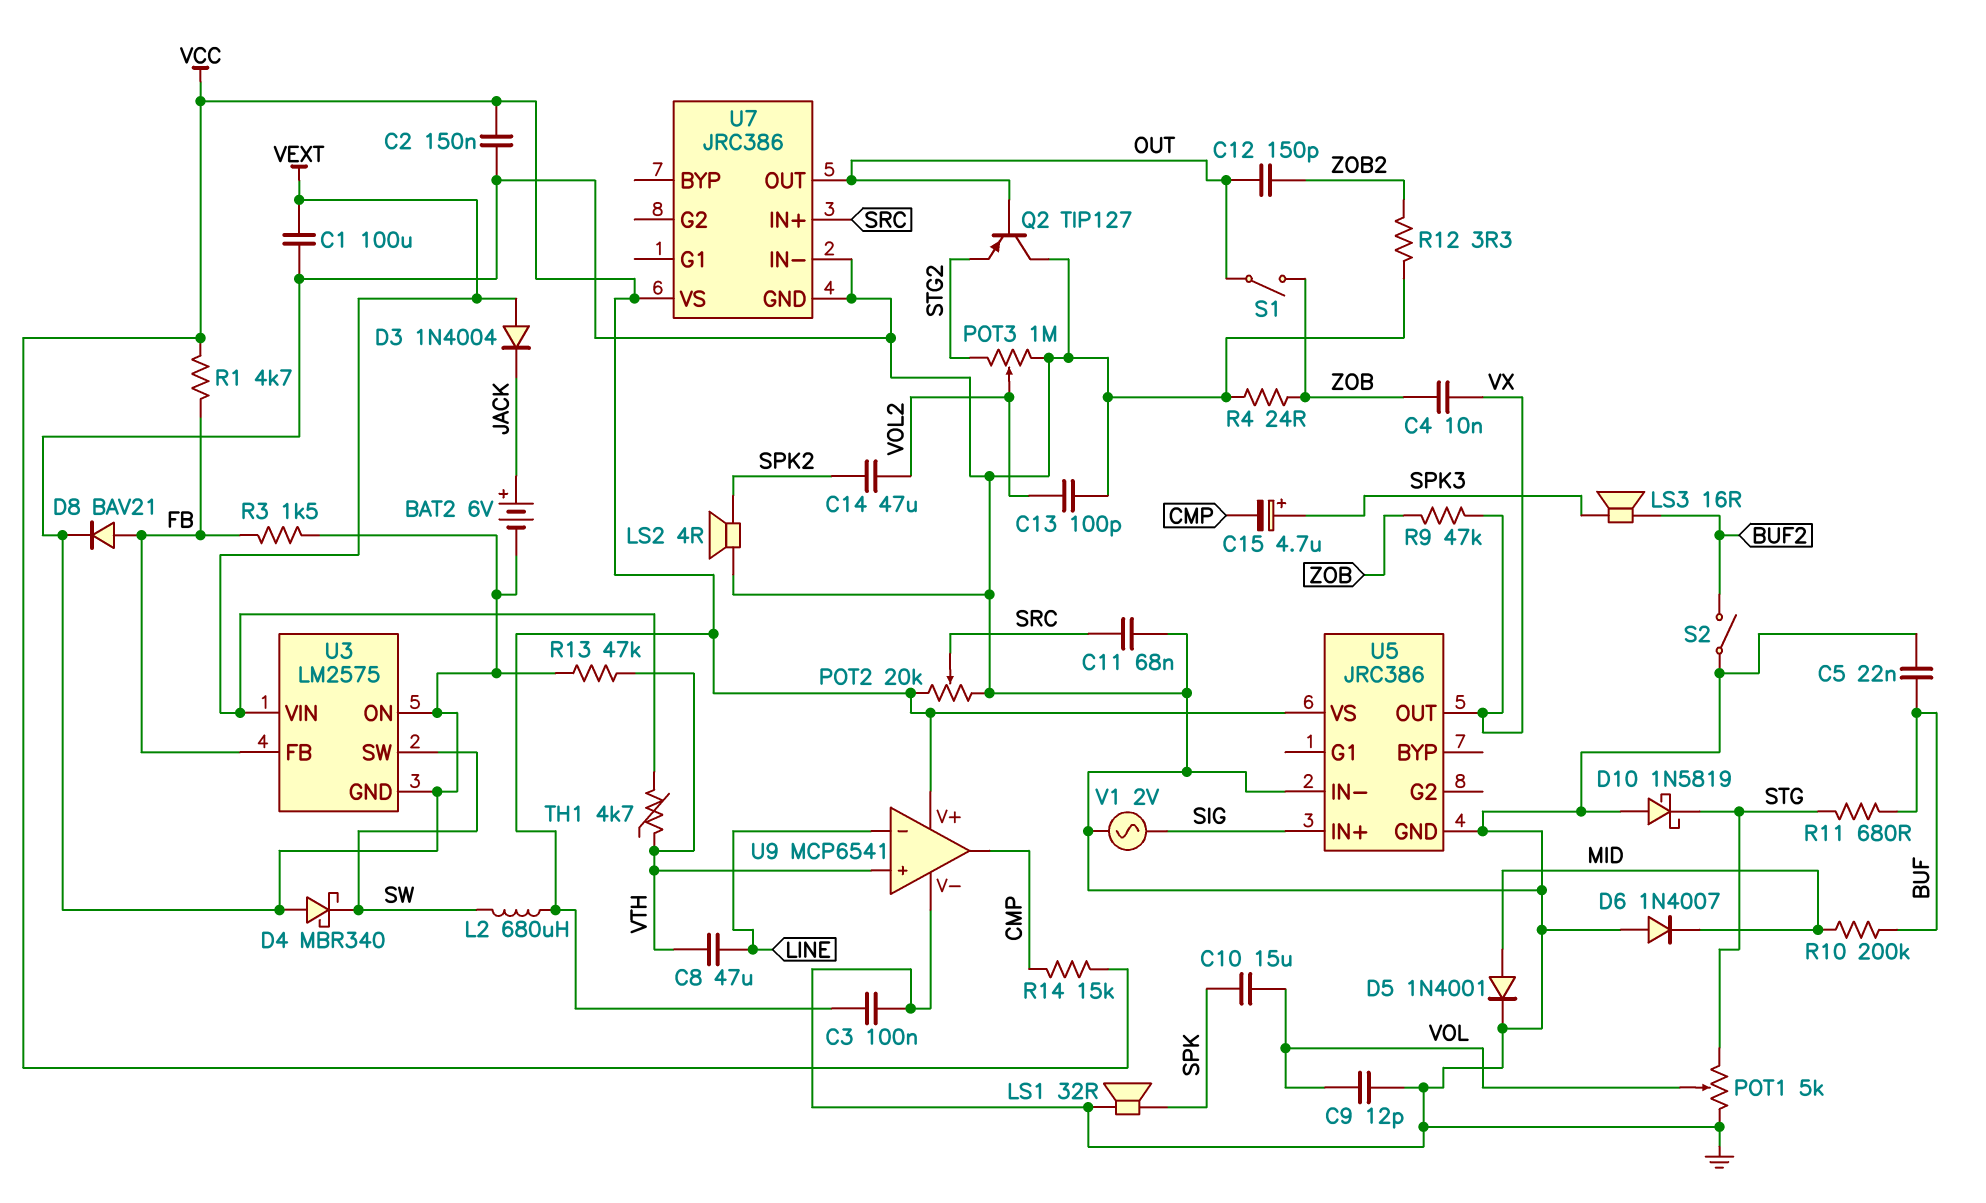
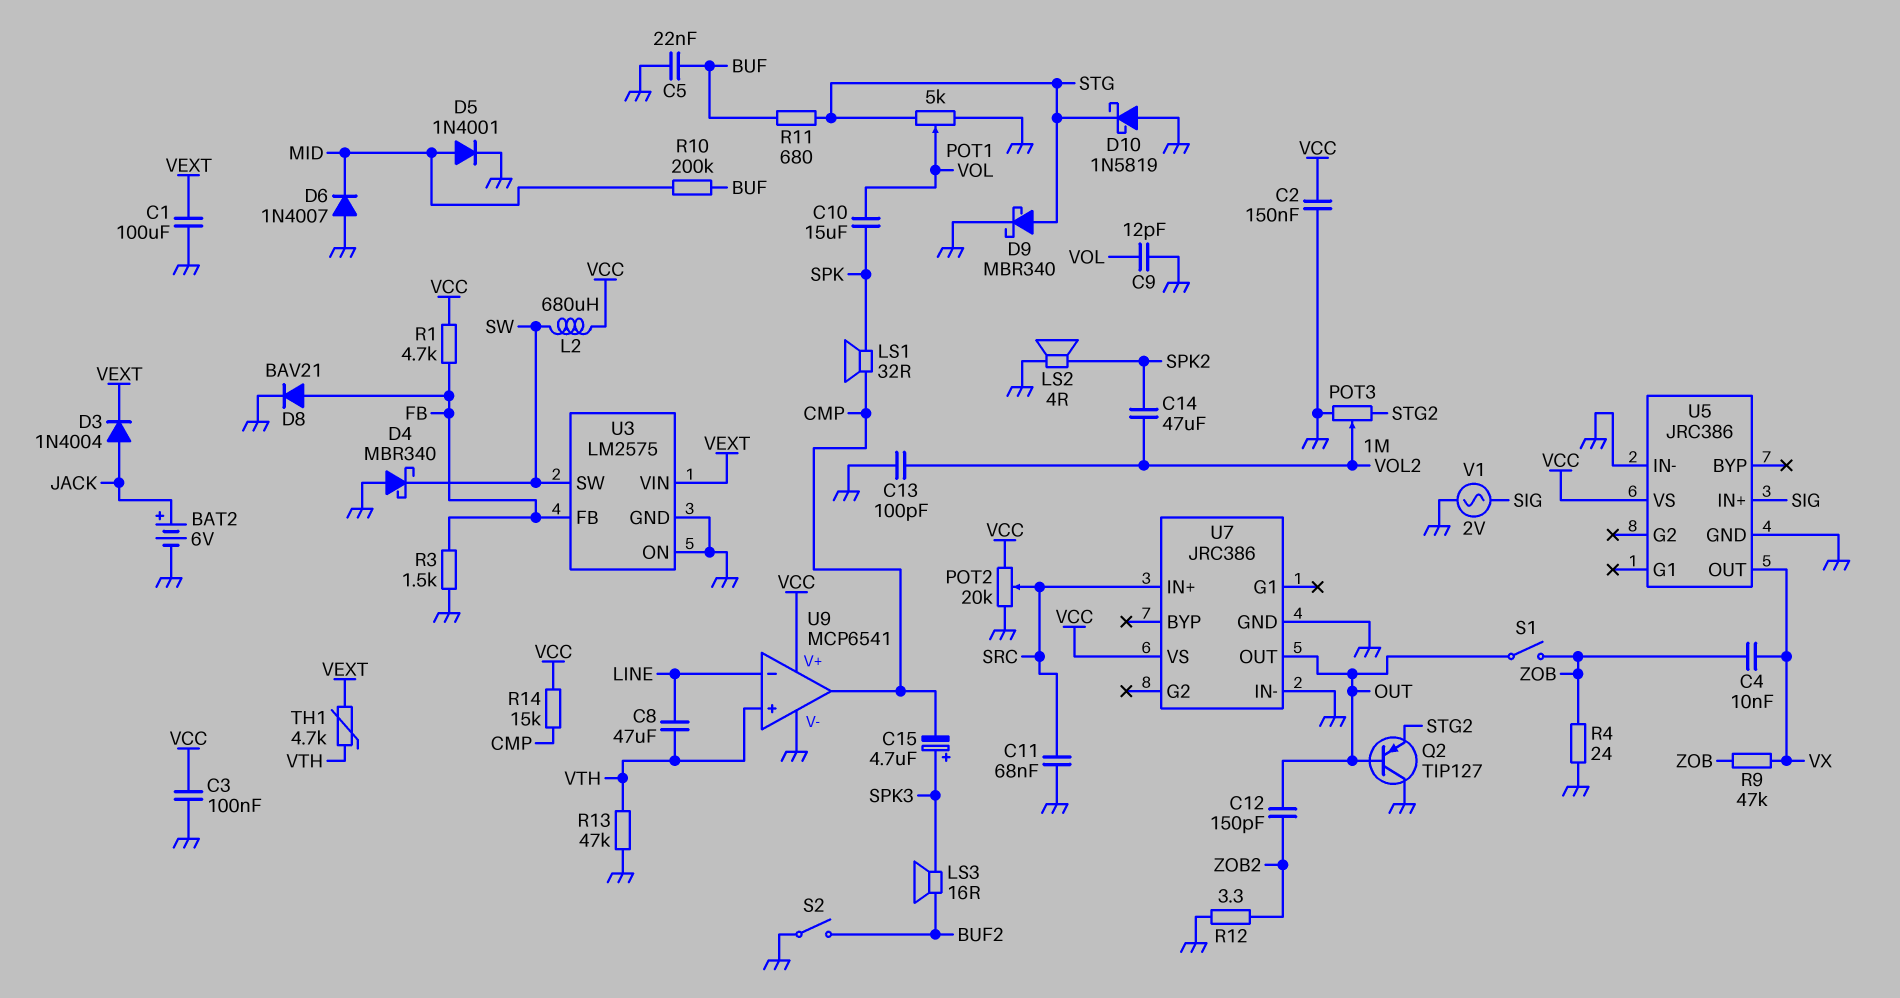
D3: diode 1N4004 (A VEXT, K JACK) -> diode 1N4004 (A JACK, K VEXT)
D9: none -> schottky MBR340 (A STG, K GND)
LS1: speaker 32R (GND, SPK) -> speaker 32R (CMP, SPK)

